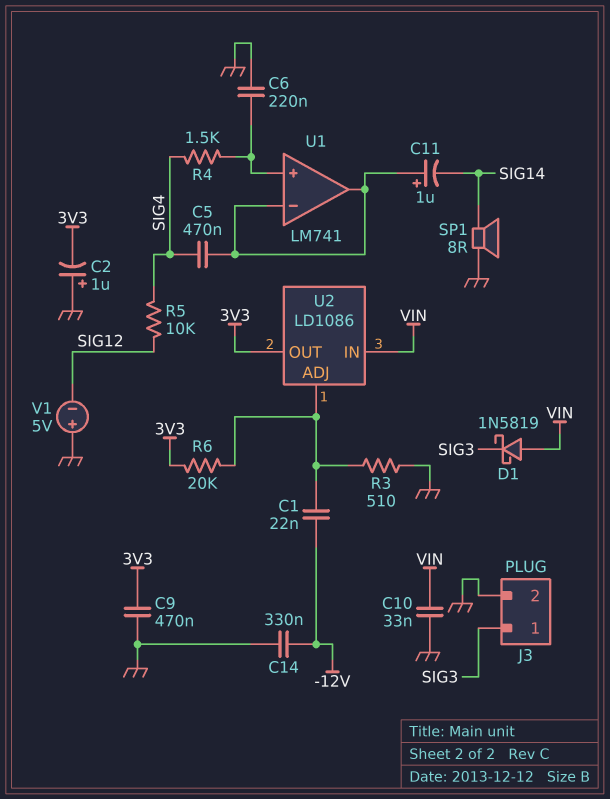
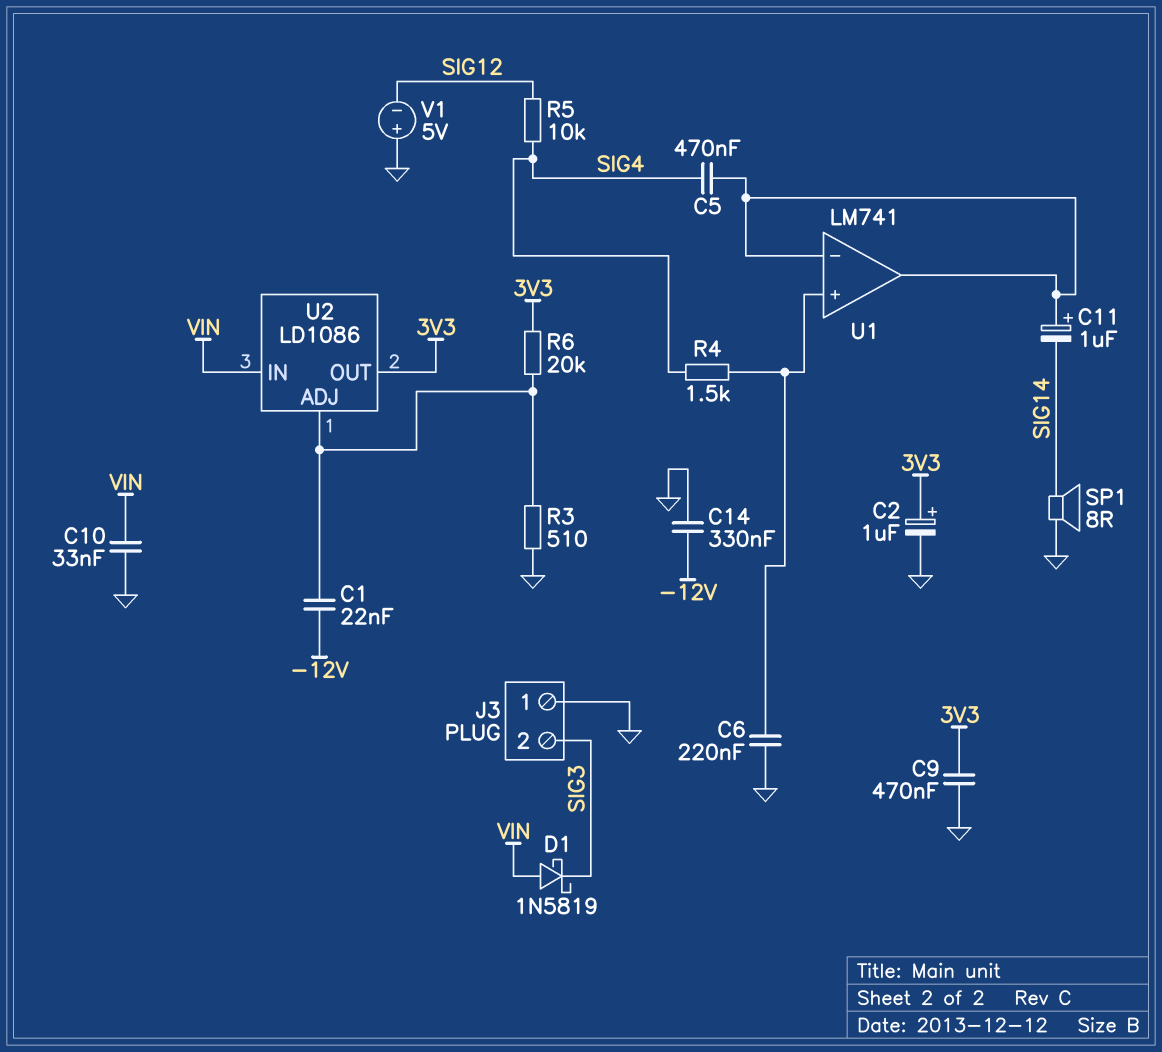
C2: 1uF (plus GND, minus 3V3) -> 1uF (plus 3V3, minus GND)
J3 pin 1: SIG3 -> GND
J3 pin 2: GND -> SIG3

